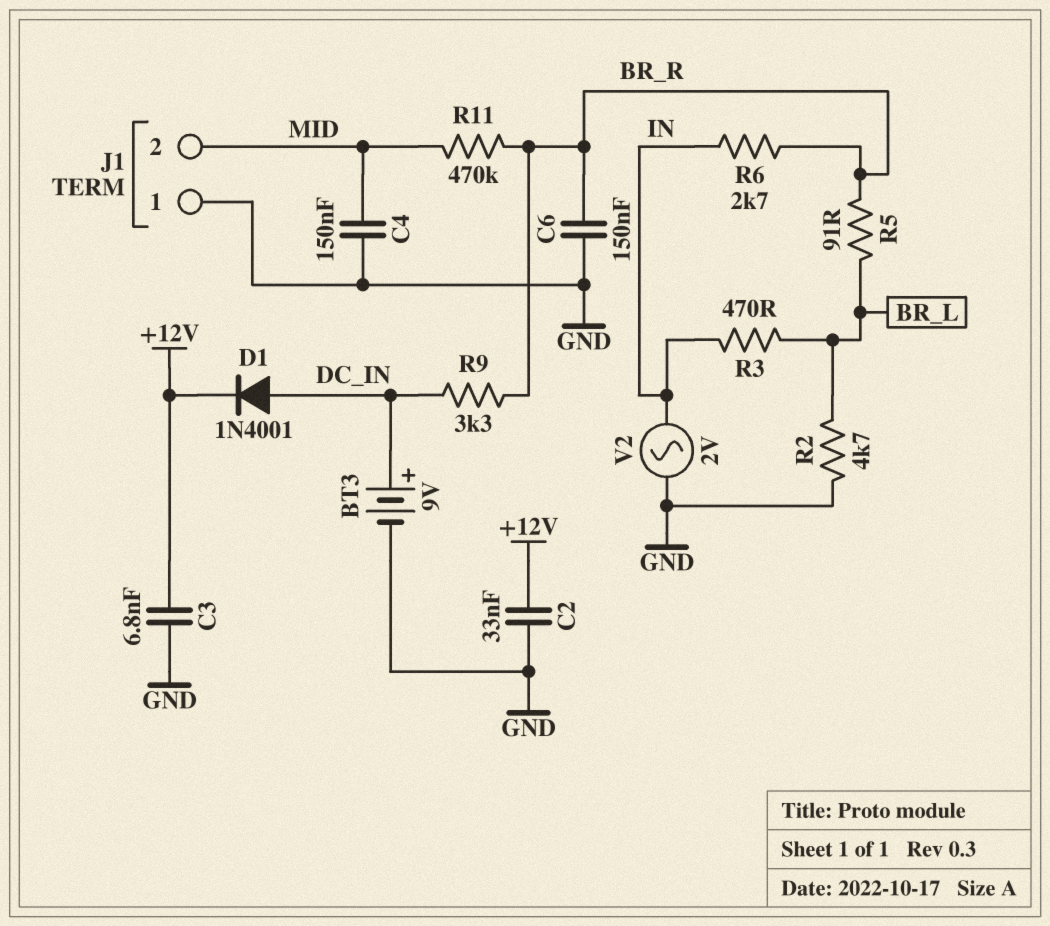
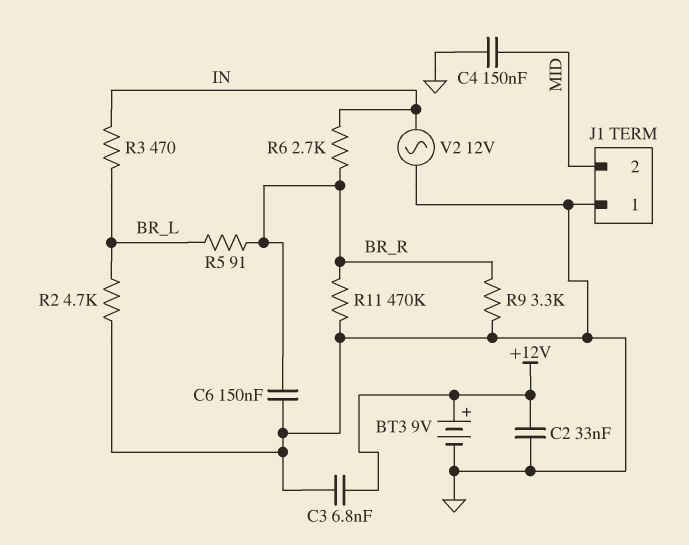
BT3: 9V (plus DC_IN, minus GND) -> 9V (plus +12V, minus GND)
D1: diode 1N4001 (A DC_IN, K +12V) -> none
R9: 3.3k (BR_R, DC_IN) -> 3.3k (BR_R, GND)
R11: 470k (BR_R, MID) -> 470k (BR_R, GND)
V2: AC 2V (GND, IN) -> AC 12V (GND, IN)

